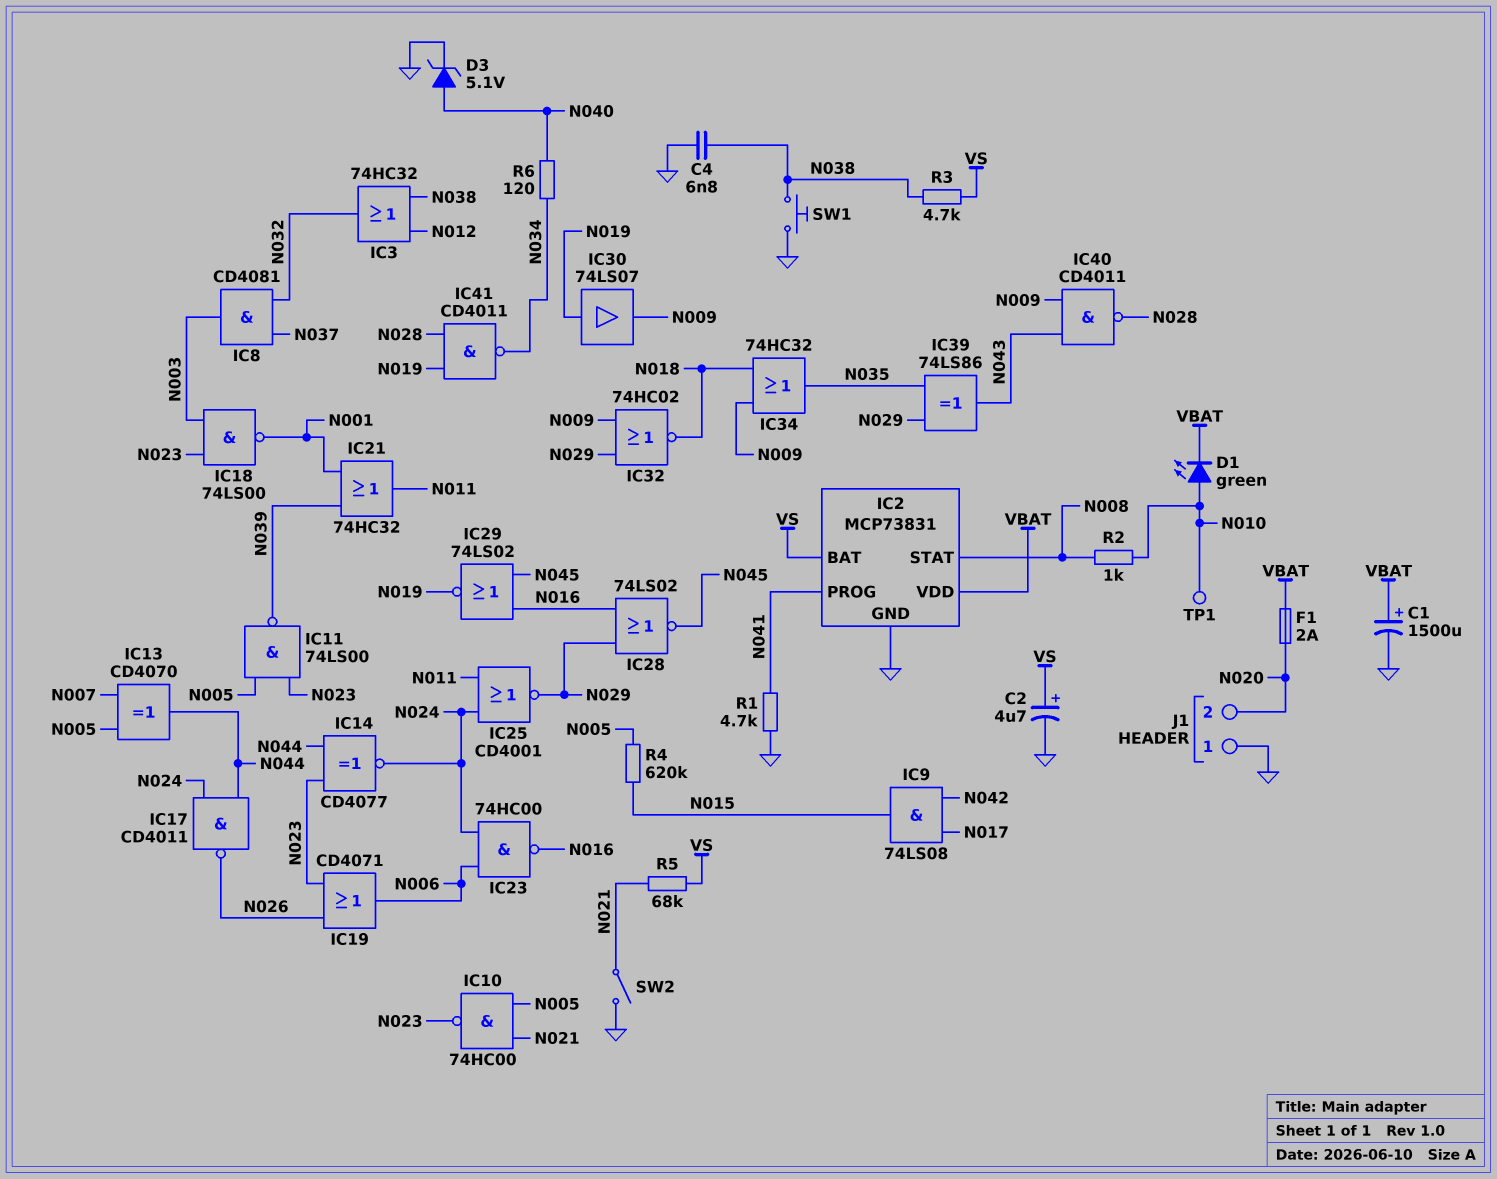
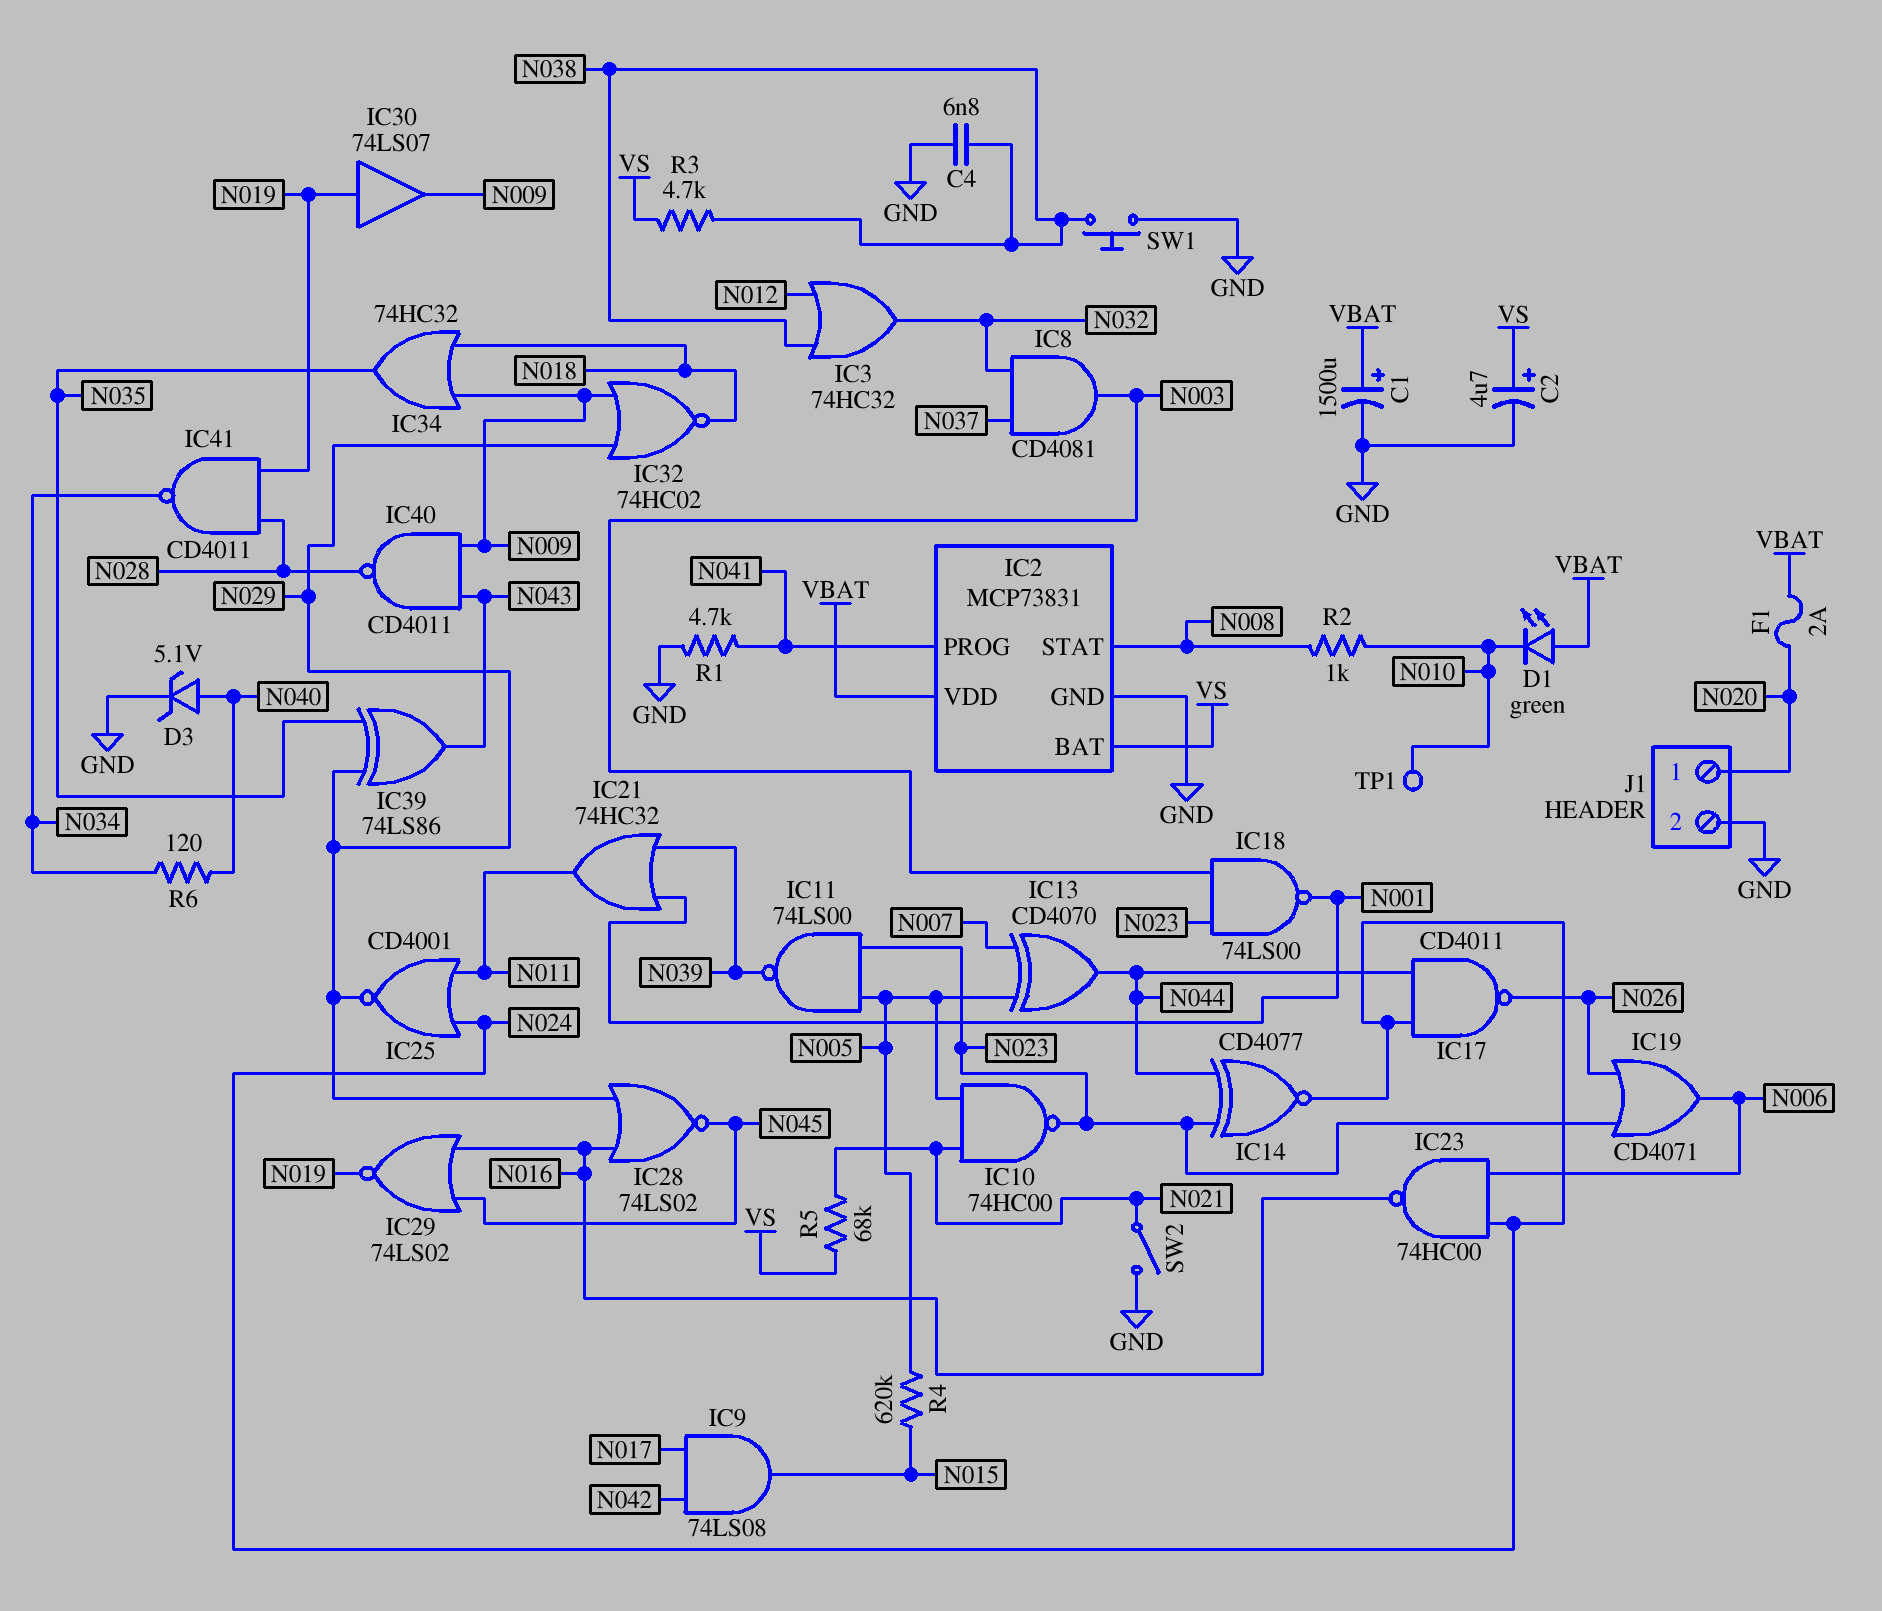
D1: LED green (A N010, K VBAT) -> LED green (A VBAT, K N010)
J1 pin 1: GND -> N020
J1 pin 2: N020 -> GND

